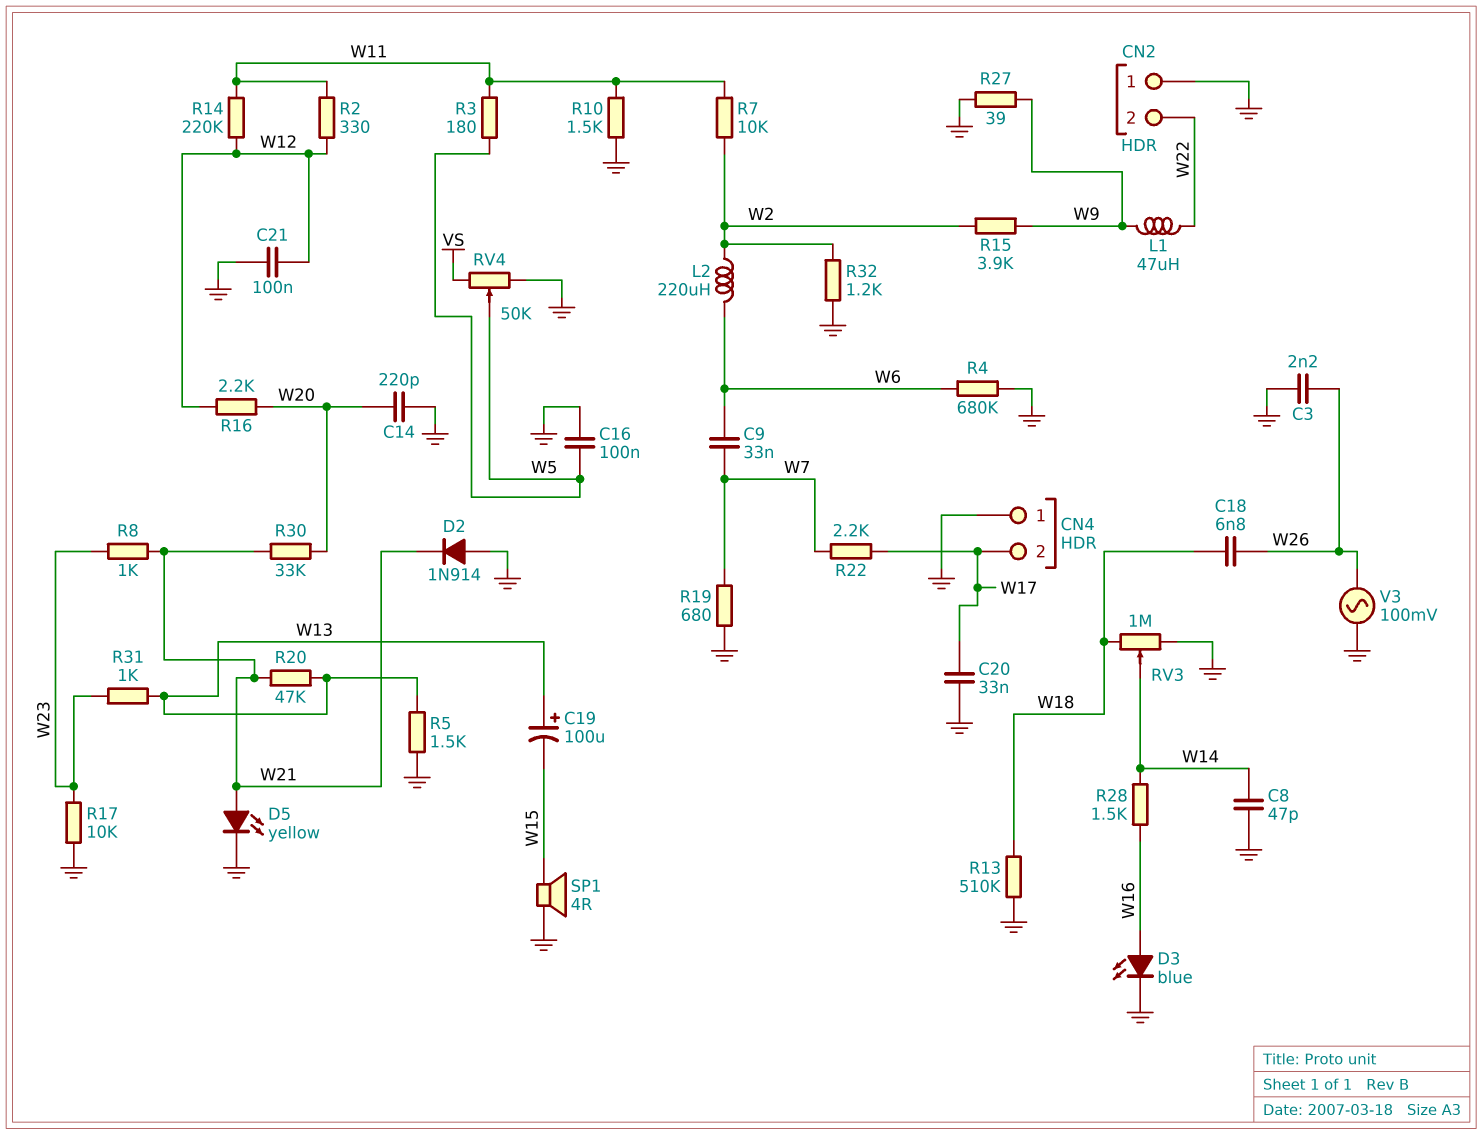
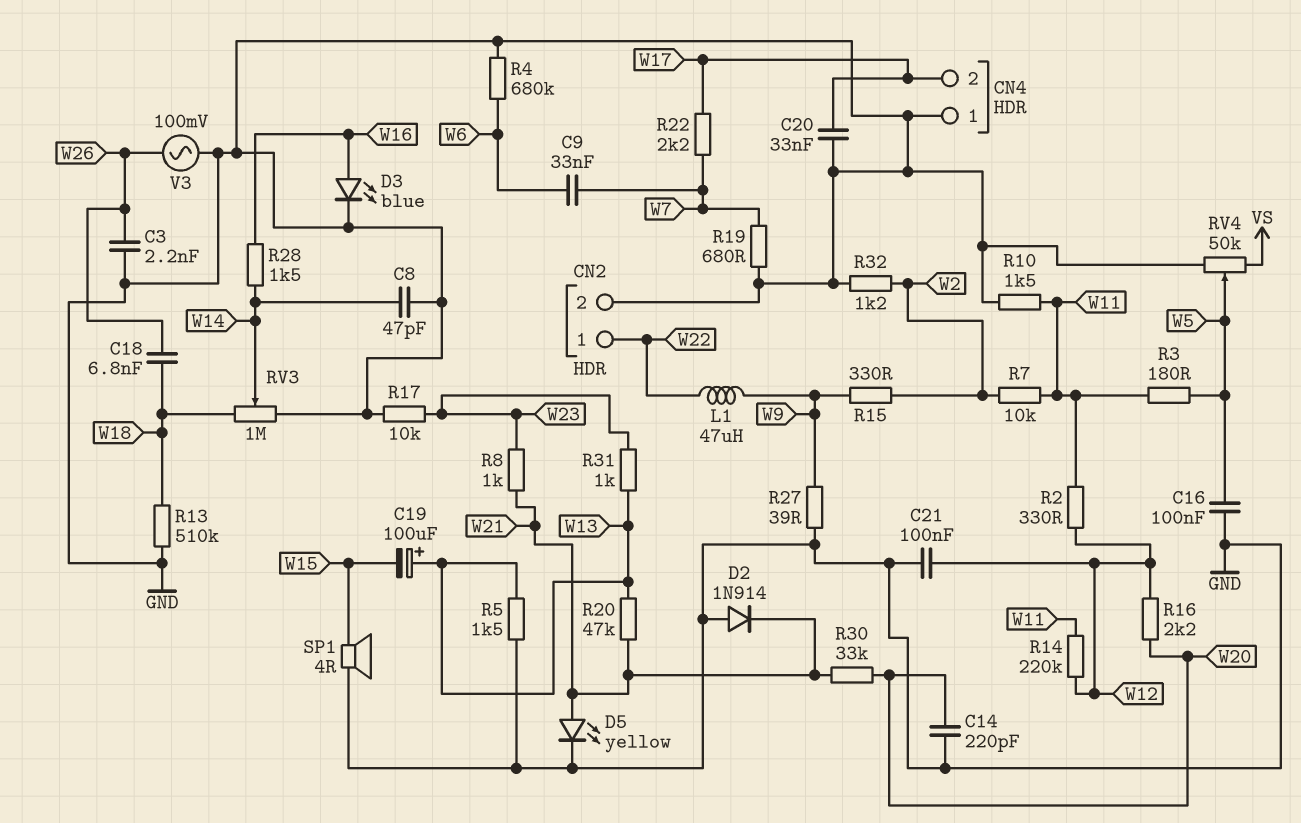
CN2 pin 1: GND -> W22
CN2 pin 2: W22 -> GND
L2: 220uH (W2, W6) -> none
R15: 3.9k (W2, W9) -> 330 (W2, W9)

